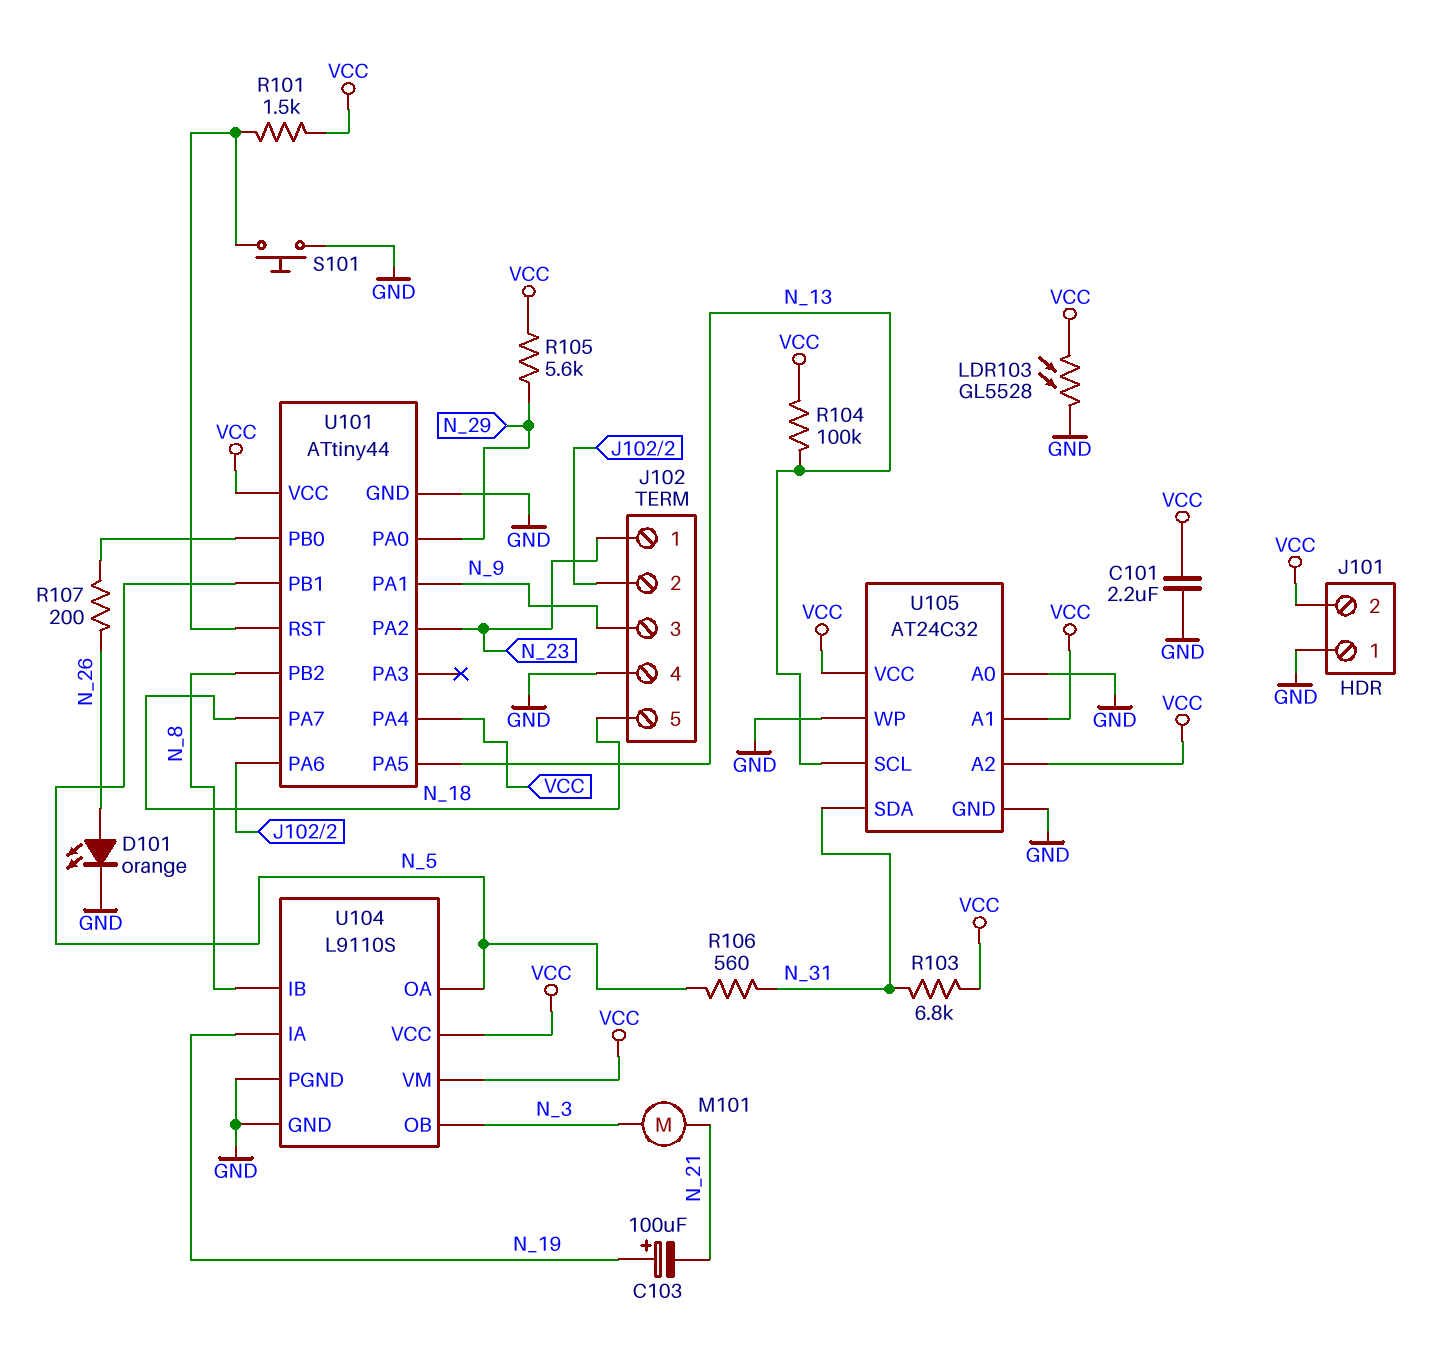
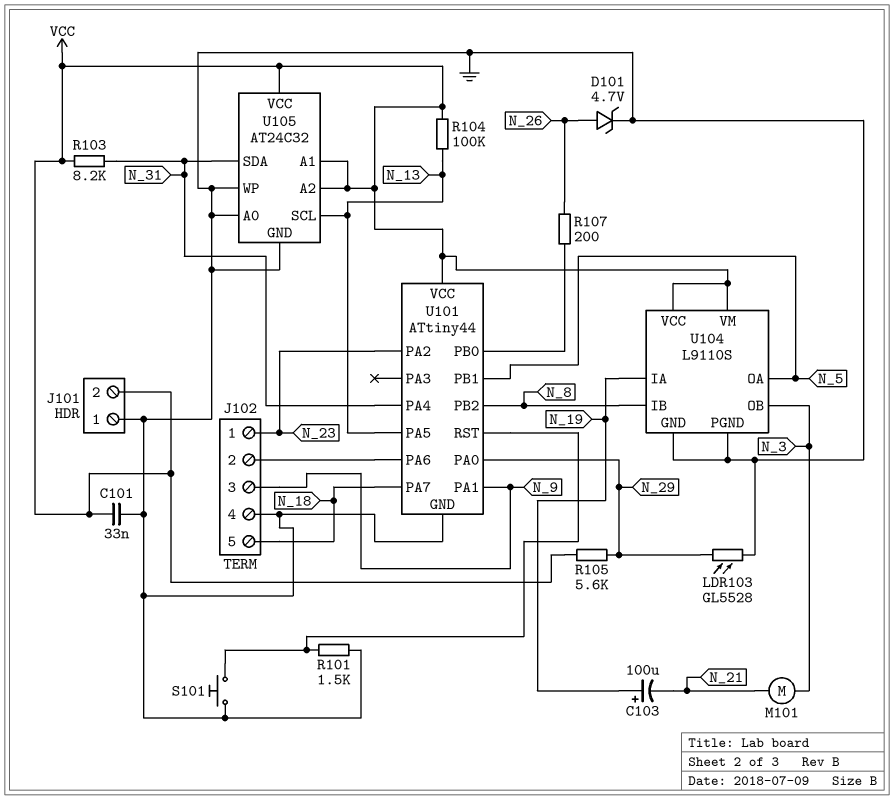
C101: 2.2uF (GND, VCC) -> 33nF (GND, VCC)
D101: LED orange (A N_26, K GND) -> zener 4.7V (A N_26, K GND)
LDR103: GL5528 (GND, VCC) -> GL5528 (GND, N_29)
R101: 1.5k (U101/RST, VCC) -> 1.5k (GND, U101/RST)
R103: 6.8k (N_31, VCC) -> 8.2k (N_31, VCC)
R106: 560 (N_5, N_31) -> none
U101 pin PA4: VCC -> N_31

